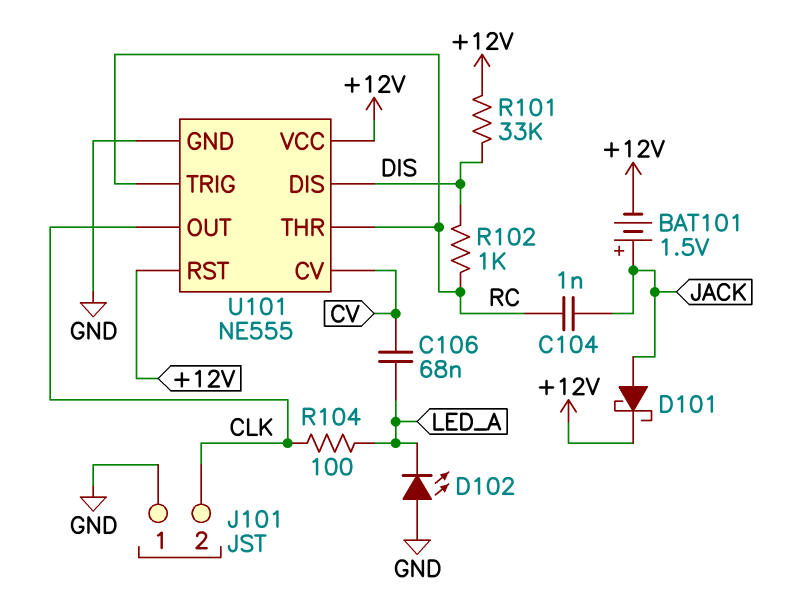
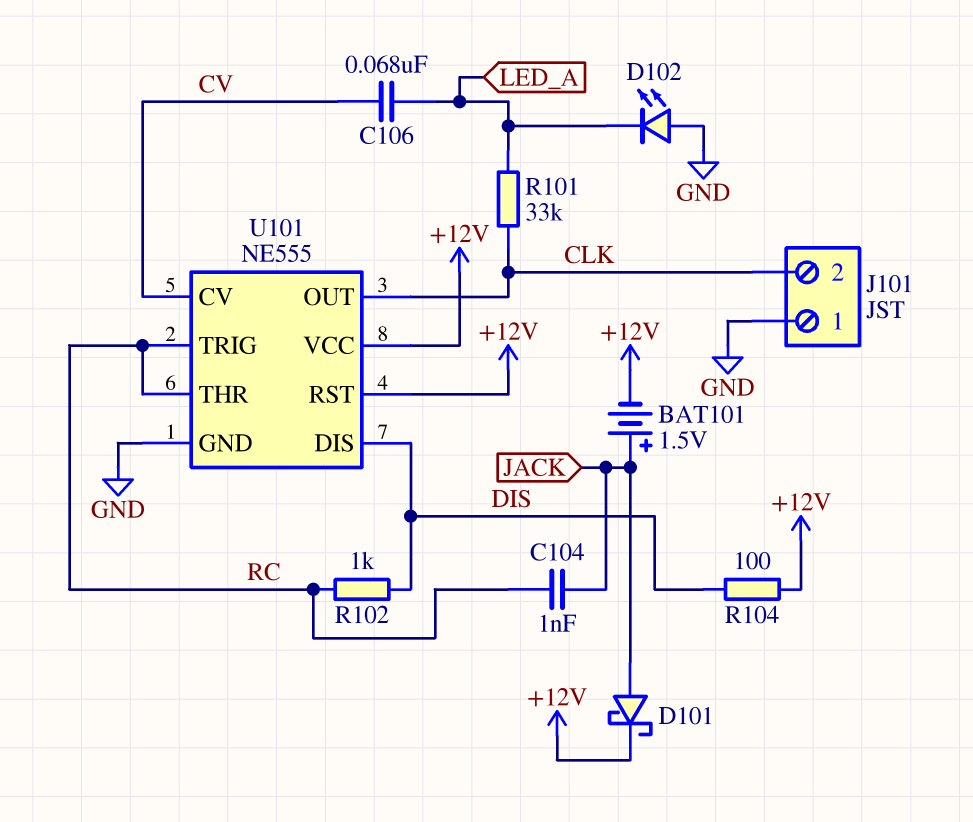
R101: 33k (+12V, DIS) -> 33k (CLK, LED_A)
R104: 100 (CLK, LED_A) -> 100 (+12V, DIS)

